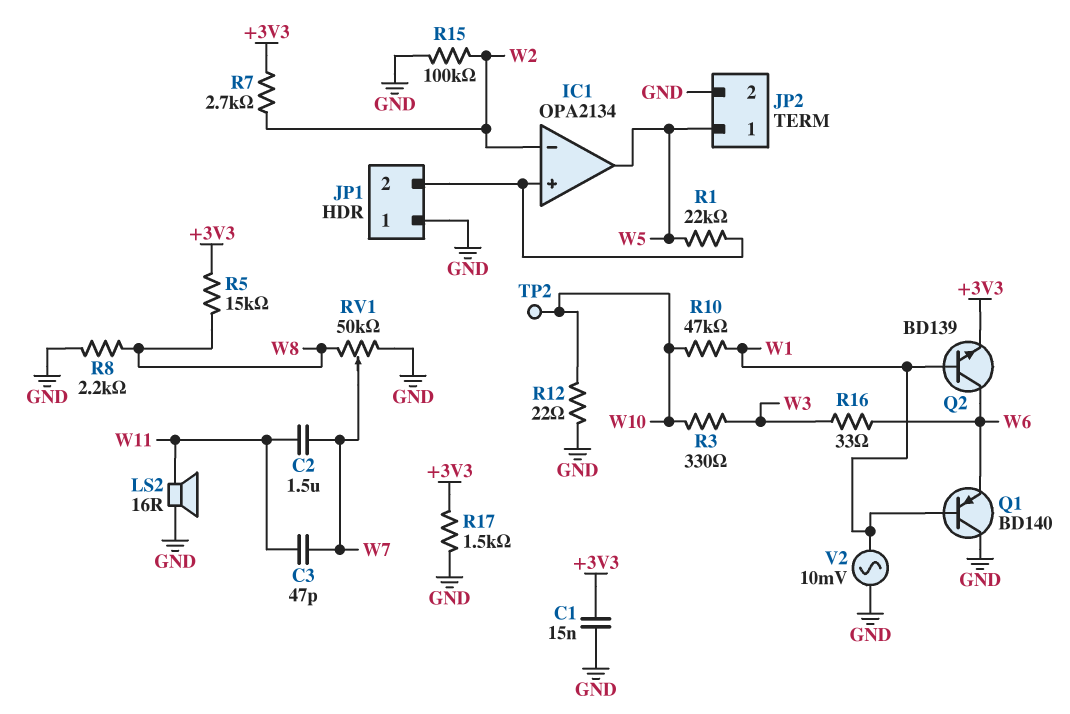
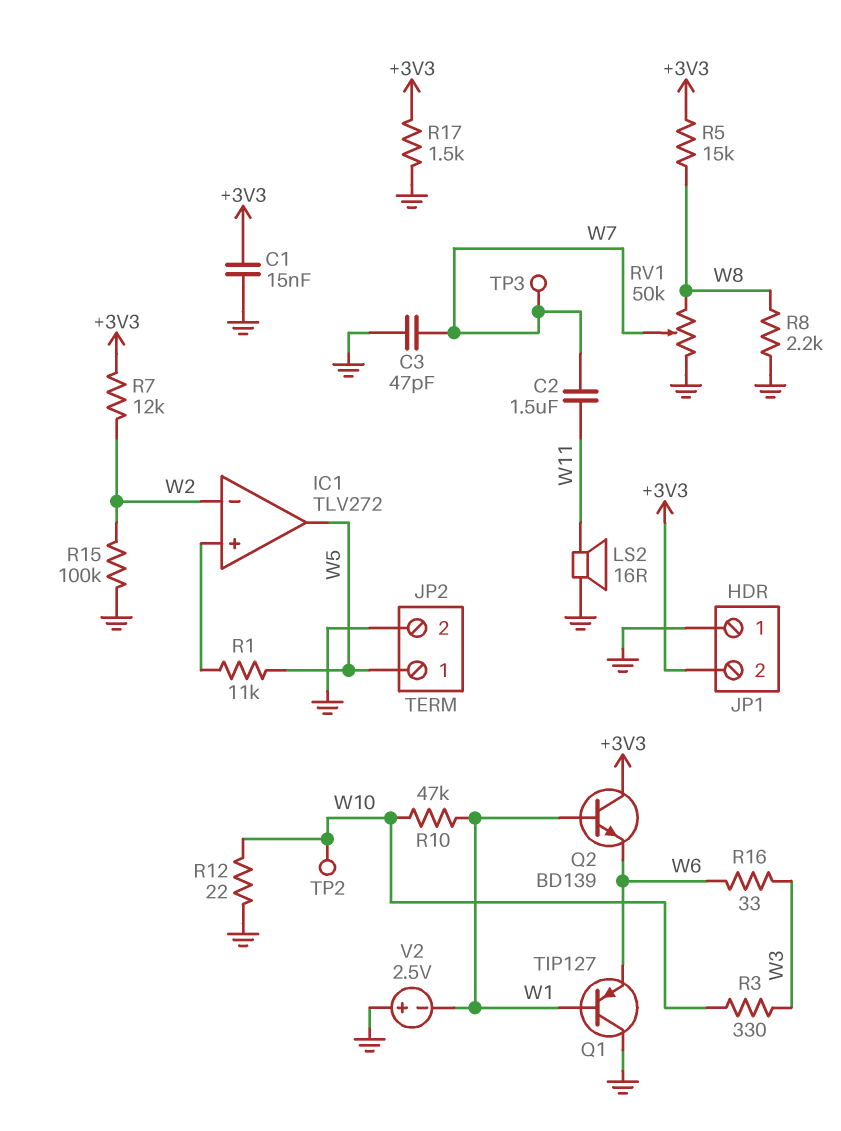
C3: 47pF (W7, W11) -> 47pF (GND, W7)
IC1: OPA2134 -> TLV272
JP1 pin 2: IC1/in+ -> +3V3
Q1: PNP BD140 (B W1, C GND, E W6) -> PNP TIP127 (B W1, C GND, E W6)
Q2: NPN BD139 (B W1, C W6, E +3V3) -> NPN BD139 (B W1, C +3V3, E W6)
R1: 22k (IC1/in+, W5) -> 11k (IC1/in+, W5)
R7: 2.7k (+3V3, W2) -> 12k (+3V3, W2)
TP3: none -> test point (W7)
V2: AC 10mV (GND, W1) -> 2.5V (plus GND, minus W1)

